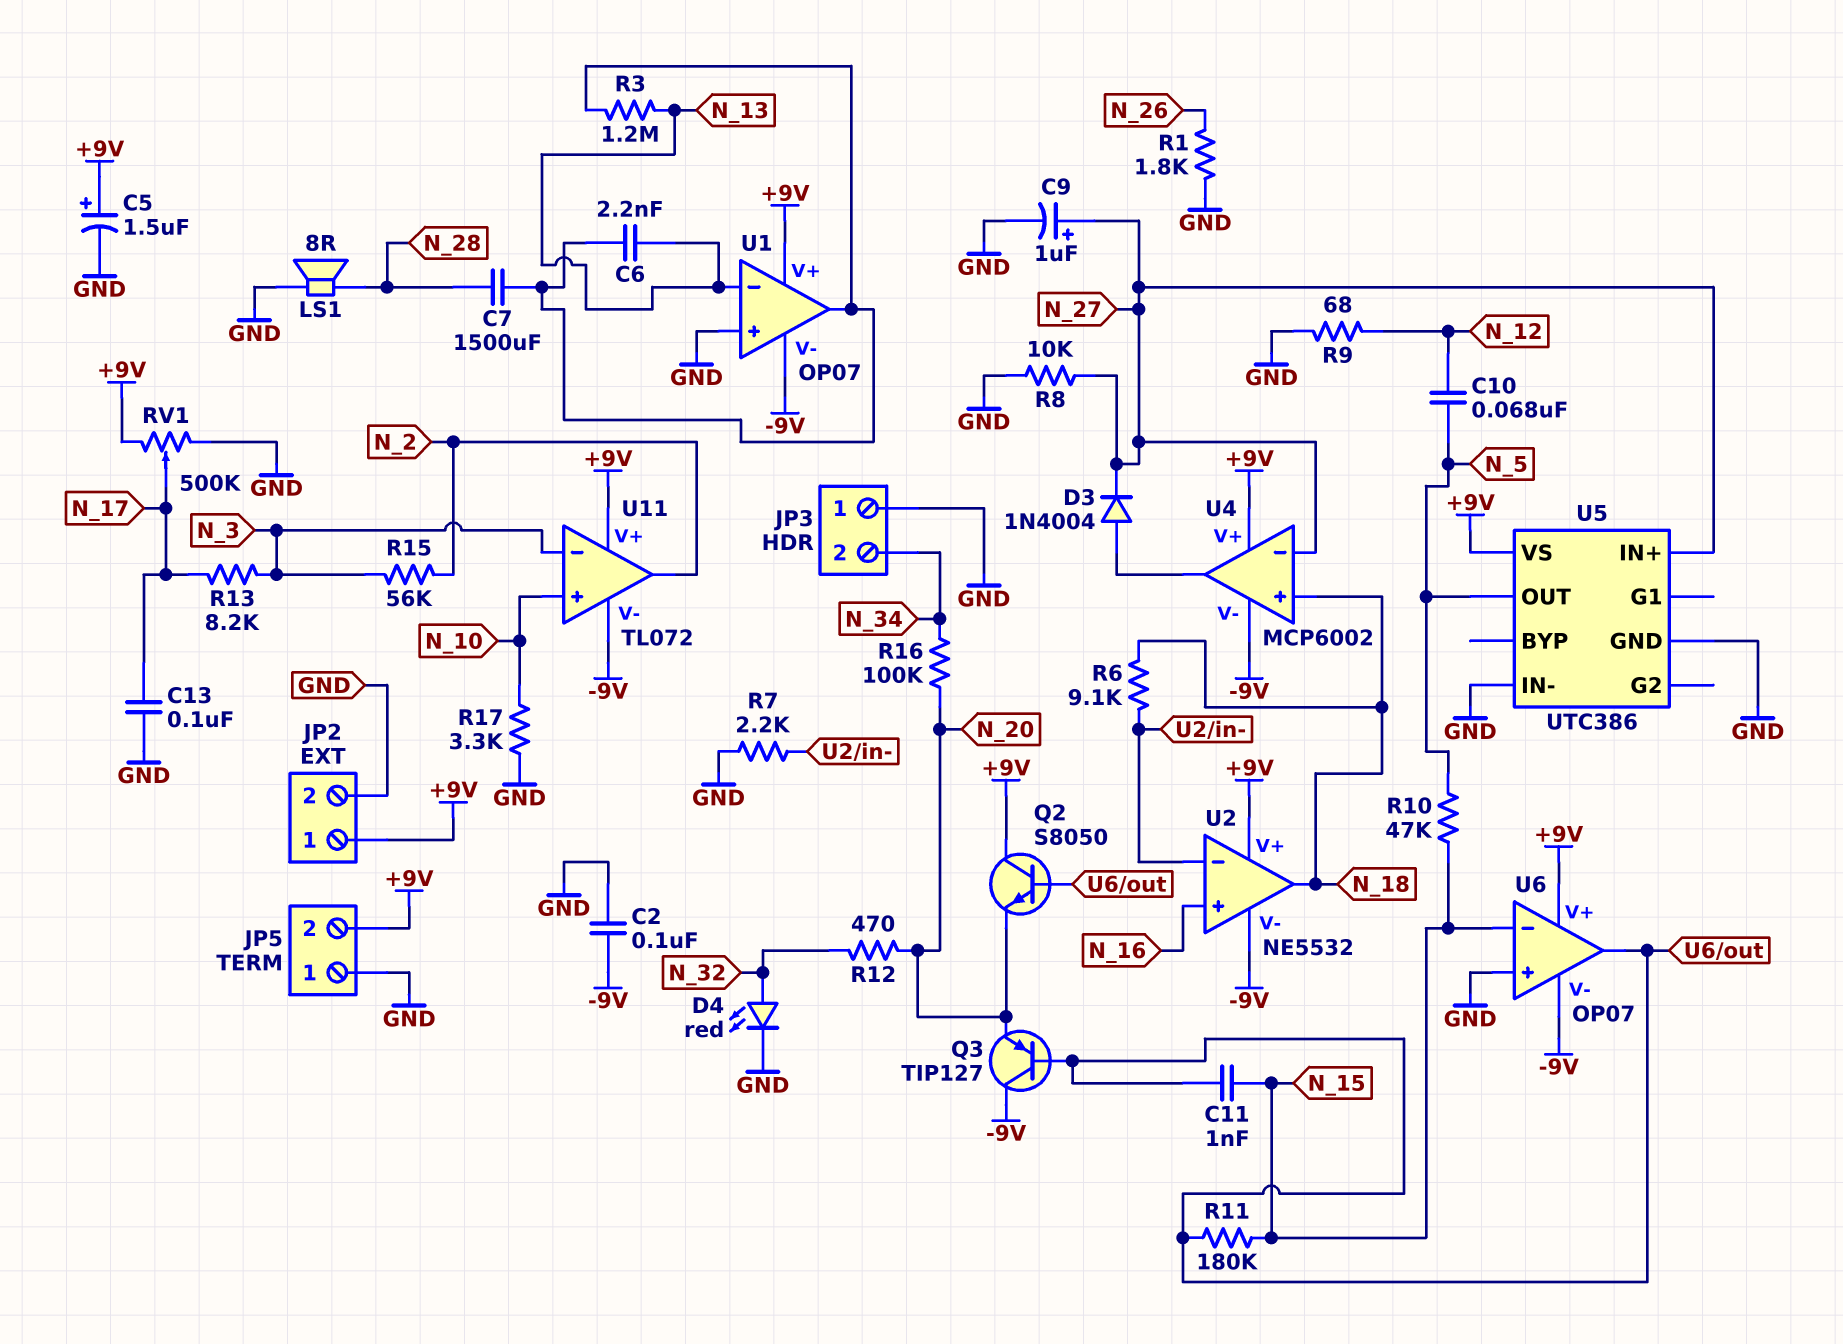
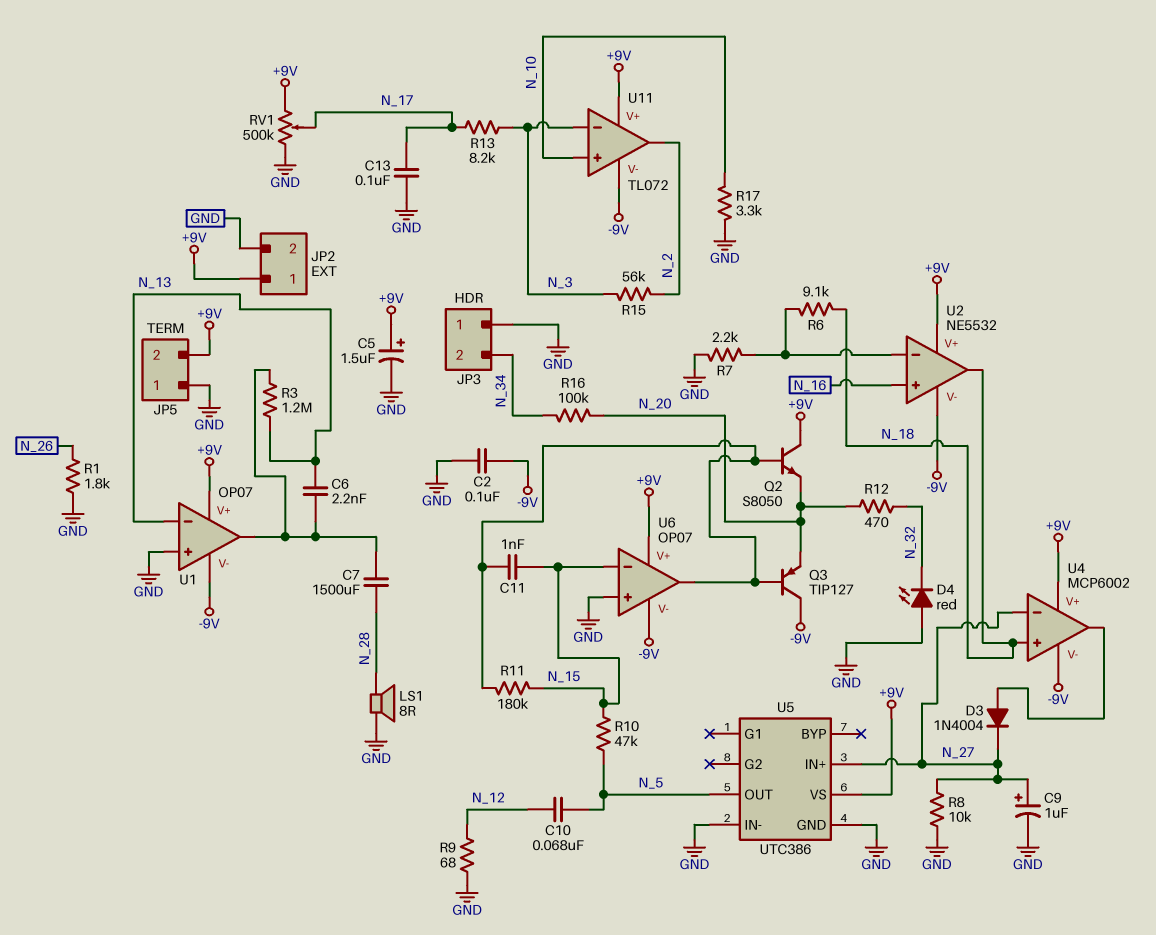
D4: LED red (A N_32, K GND) -> LED red (A GND, K N_32)

